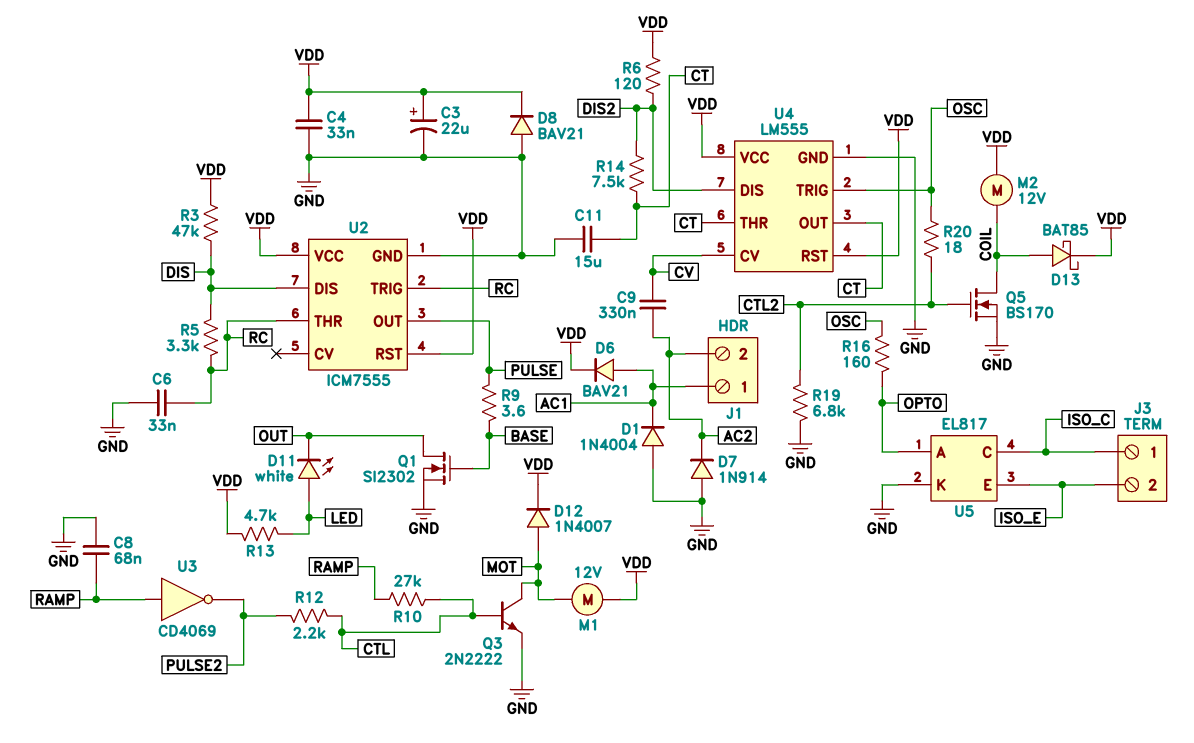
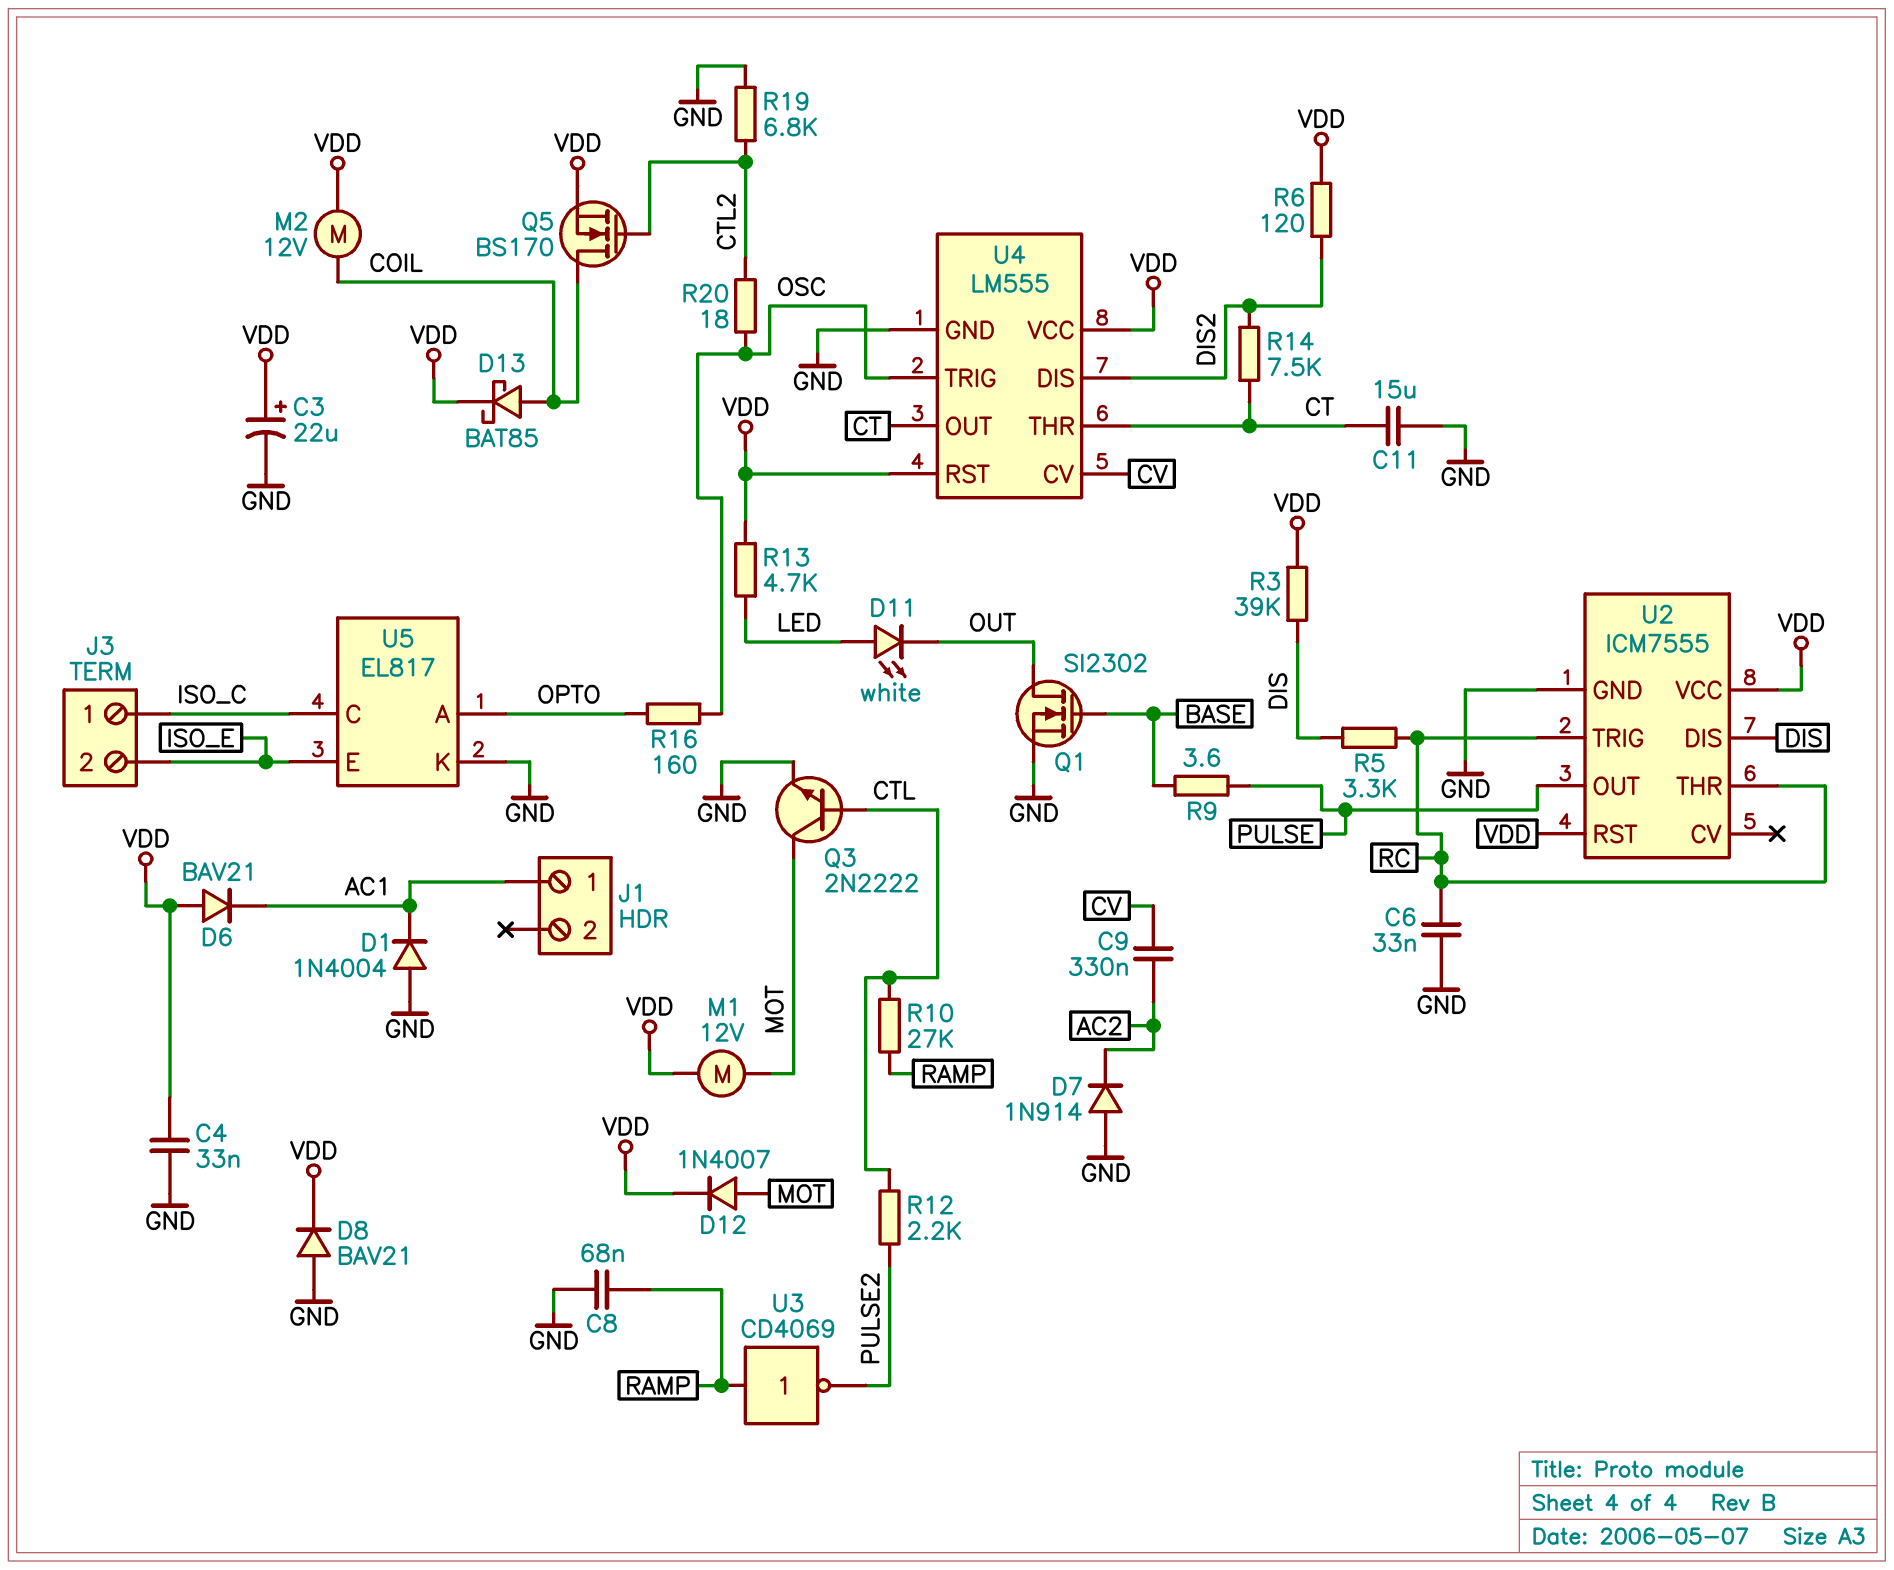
D6: diode BAV21 (A AC1, K VDD) -> diode BAV21 (A VDD, K AC1)
J1 pin 2: AC2 -> none
Q5: NMOS BS170 (G CTL2, D COIL, S GND) -> NMOS BS170 (G CTL2, D COIL, S VDD)
R3: 47k (DIS, VDD) -> 39k (DIS, VDD)

